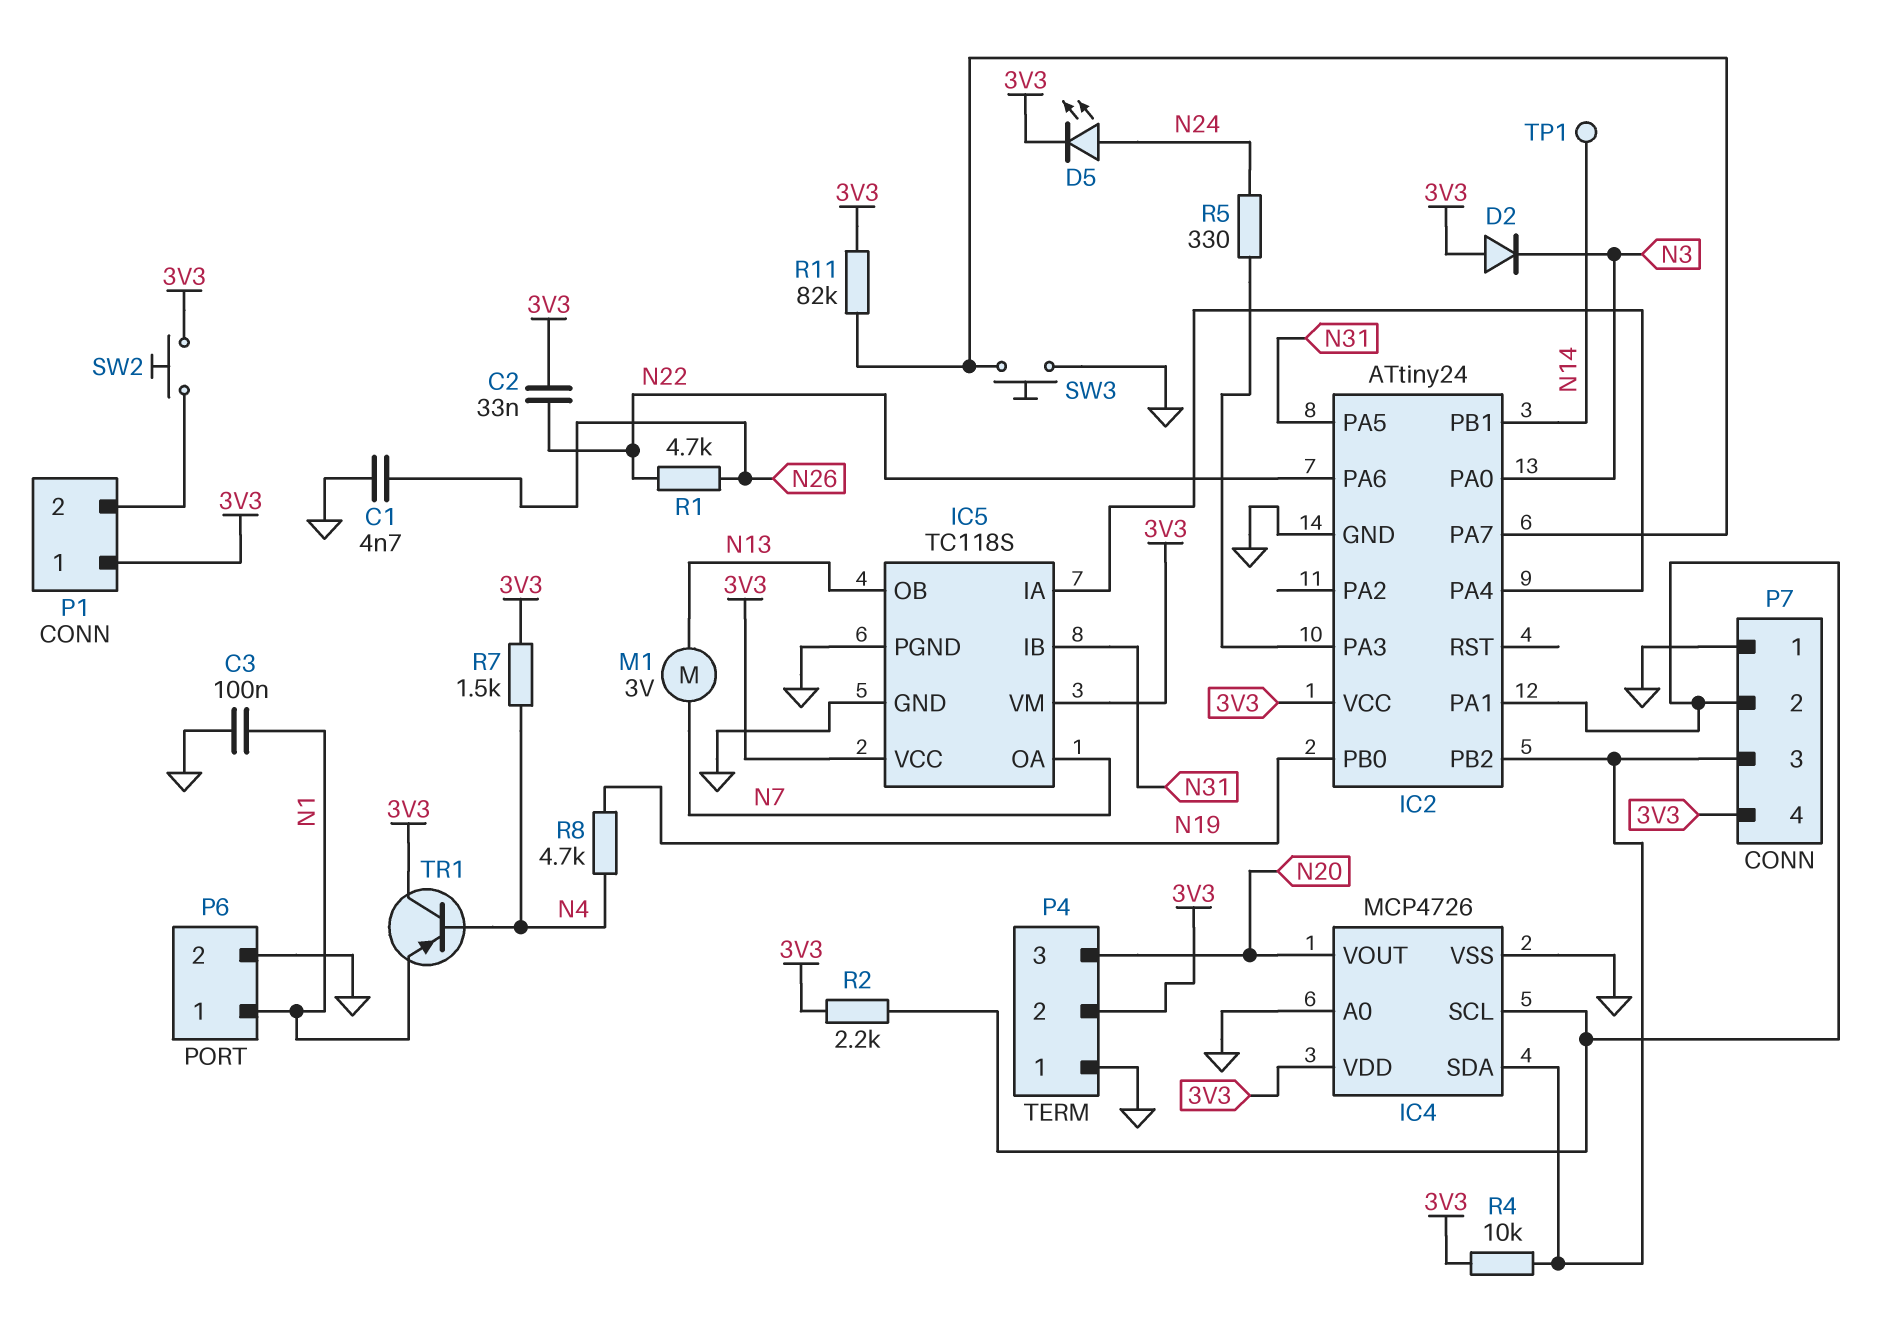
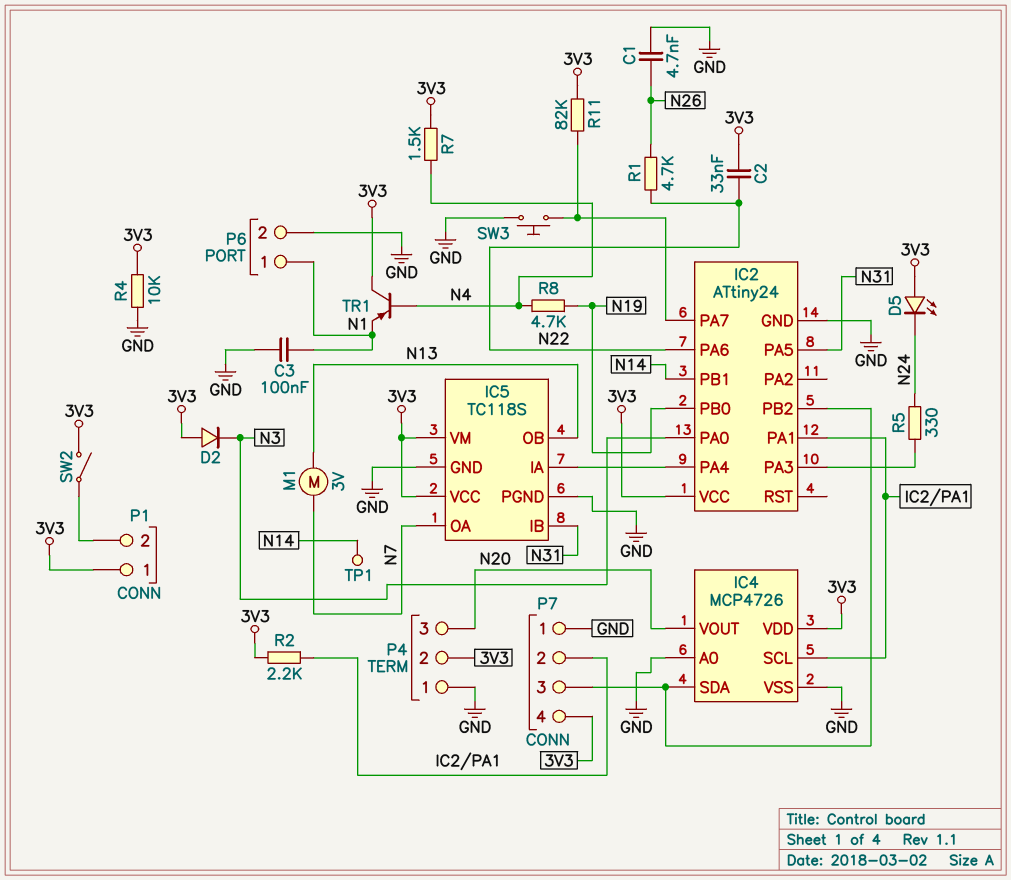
D5: LED (A N24, K 3V3) -> LED (A 3V3, K N24)
R4: 10k (3V3, IC2/PB2) -> 10k (3V3, GND)
SW2: button (3V3, P1/2) -> switch (3V3, P1/2)

